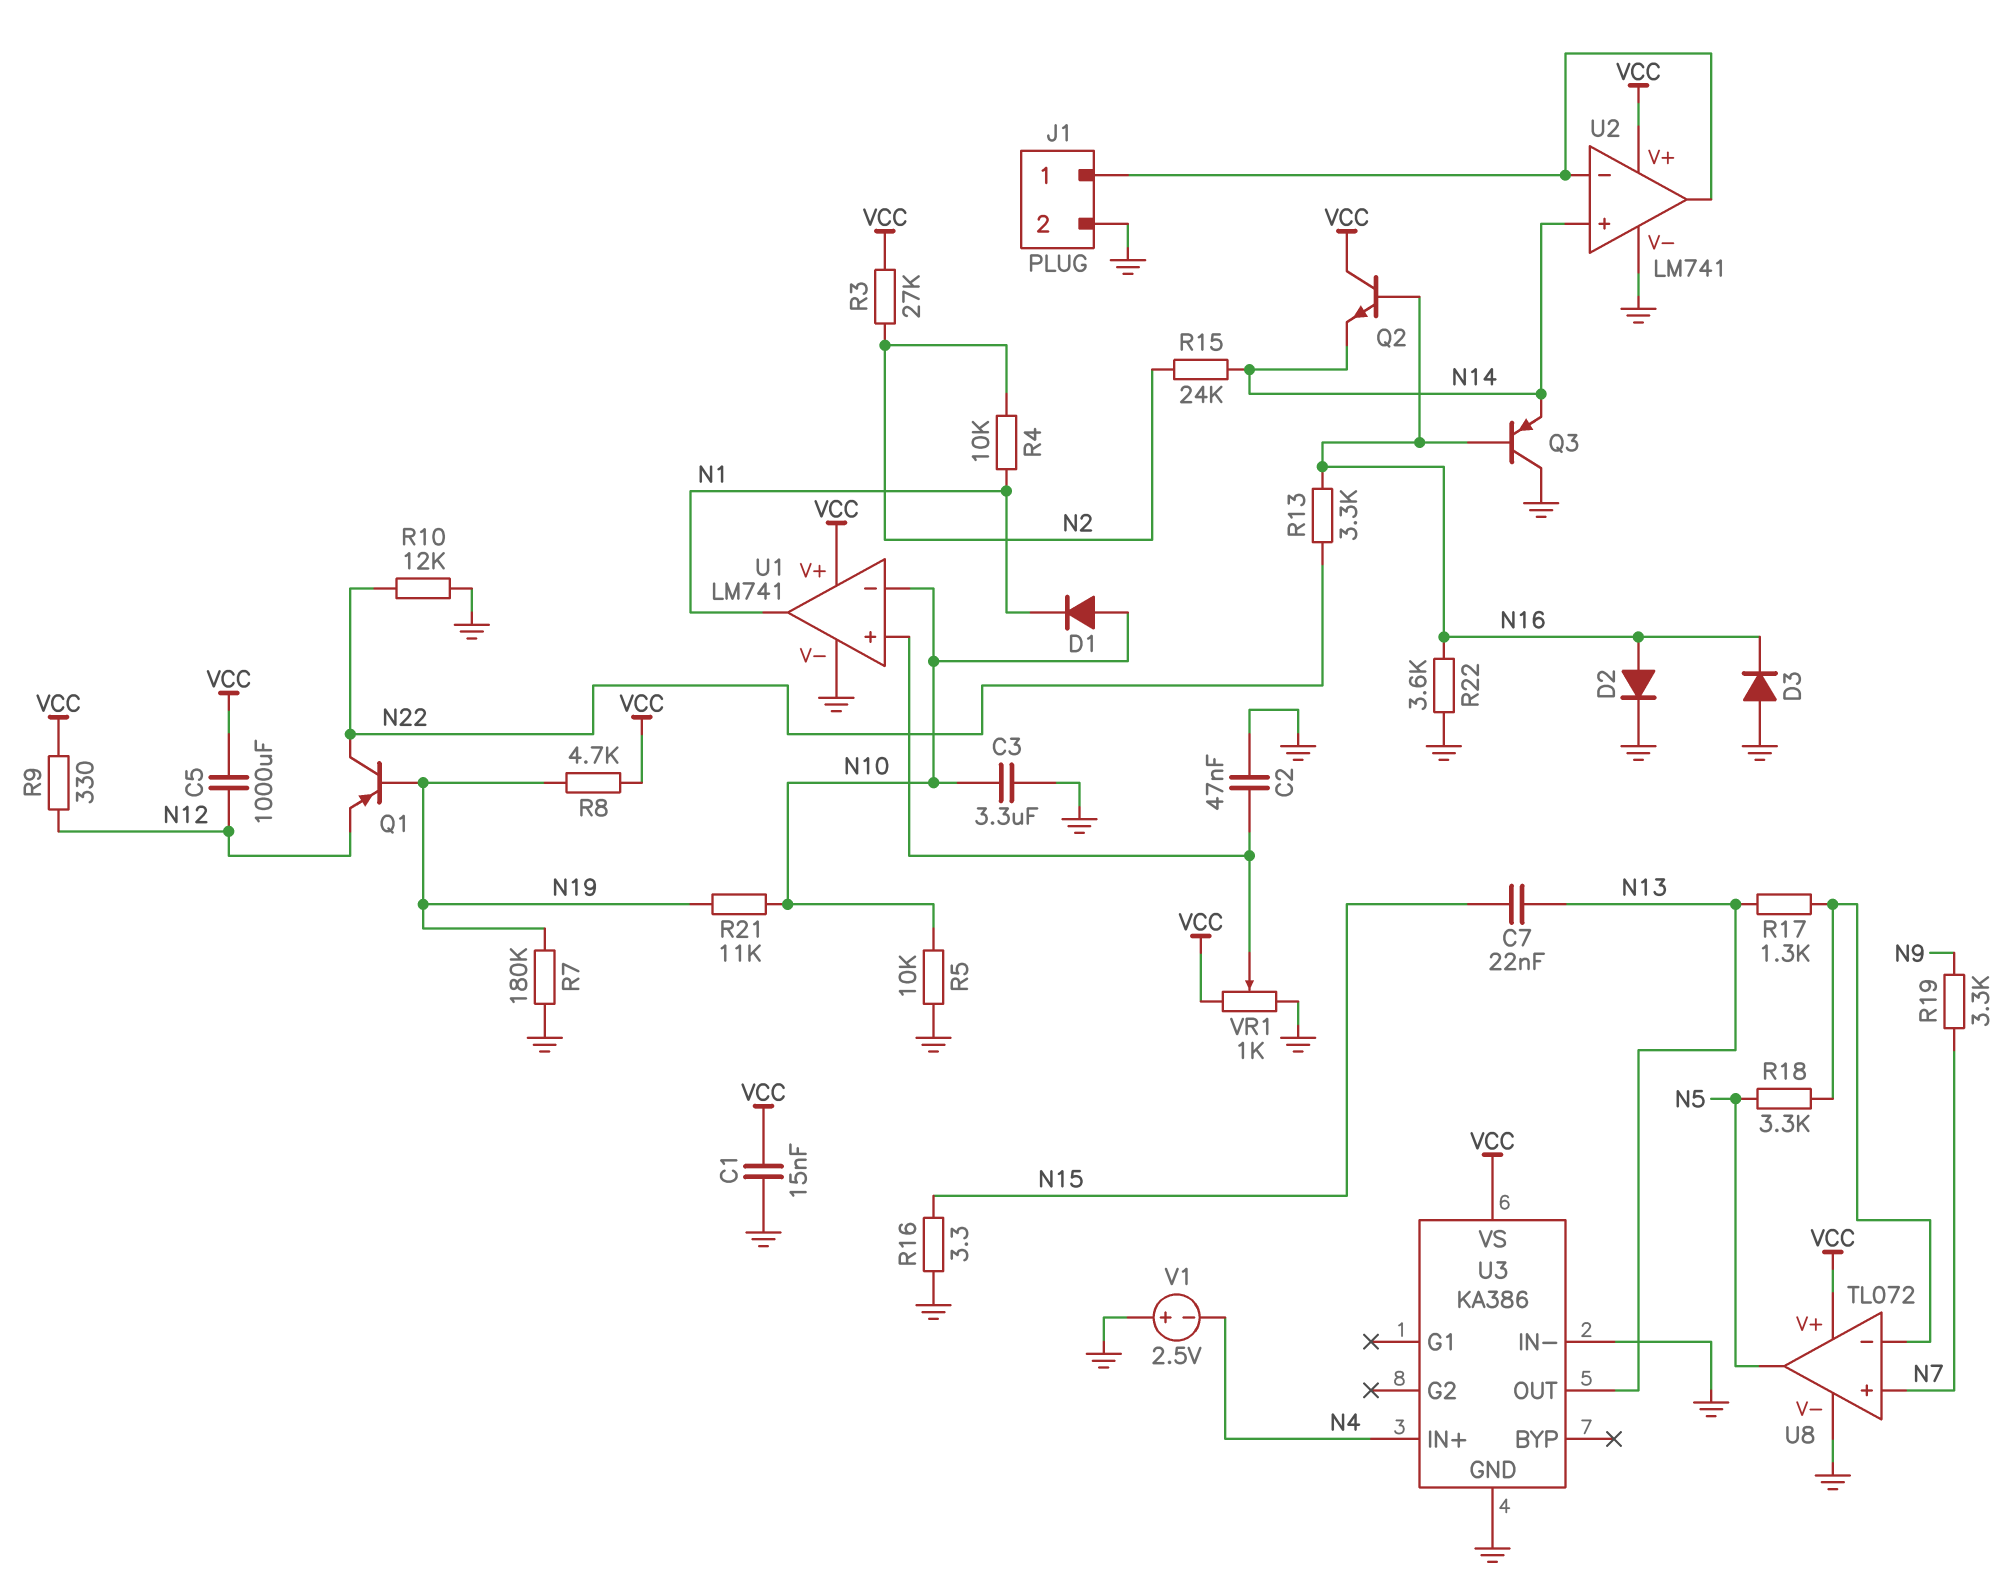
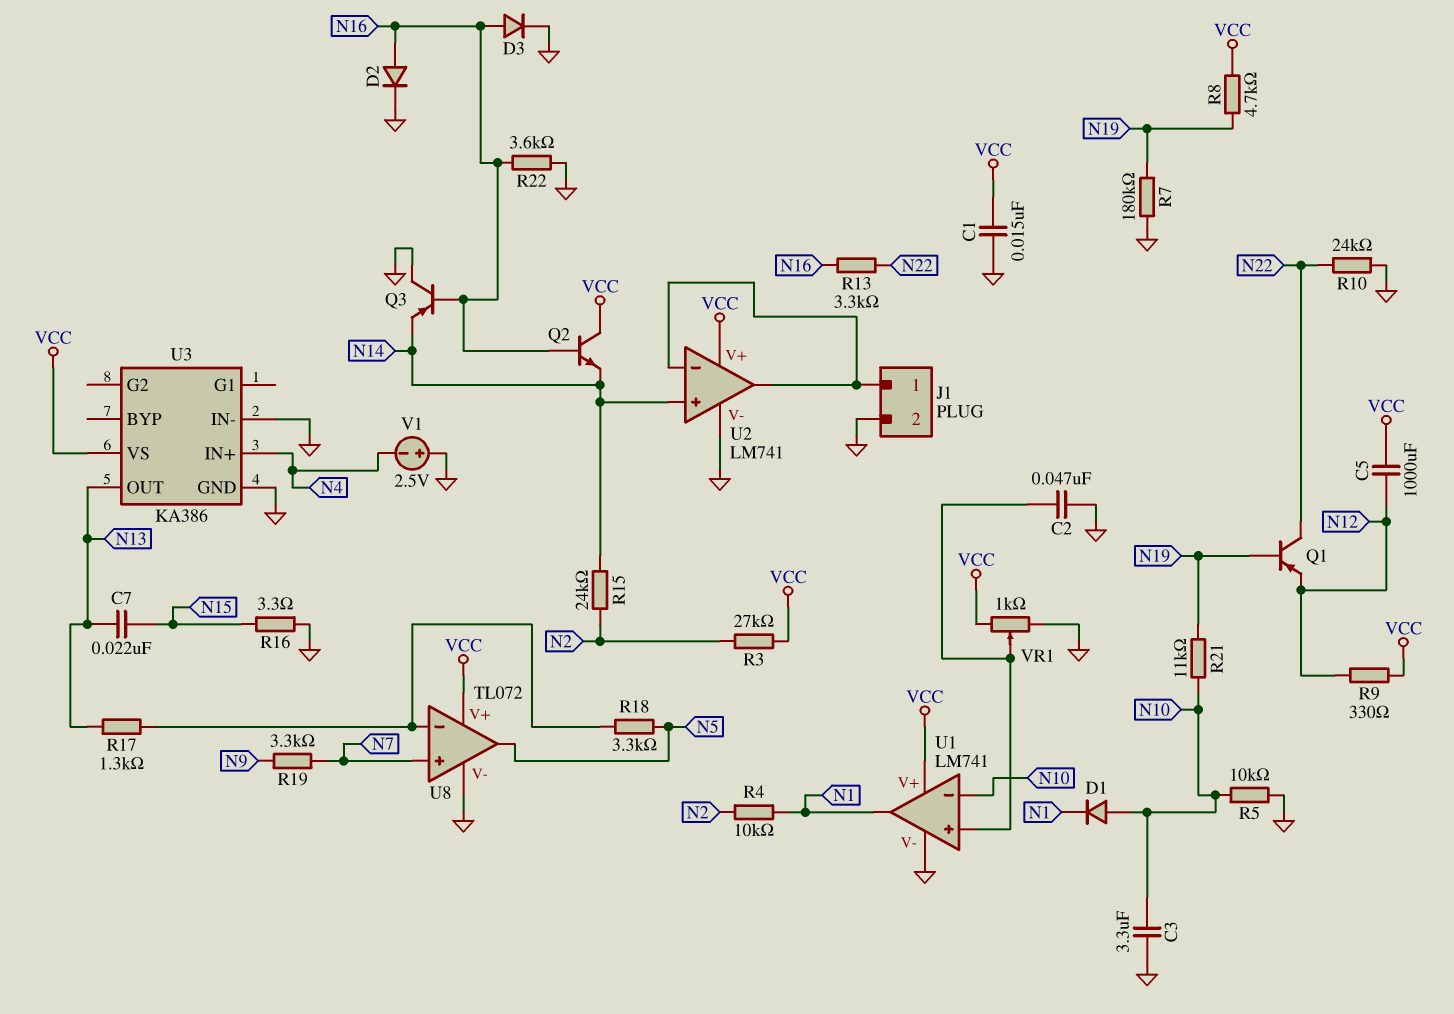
D3: diode (A GND, K N16) -> diode (A N16, K GND)
R10: 12k (GND, N22) -> 24k (GND, N22)

